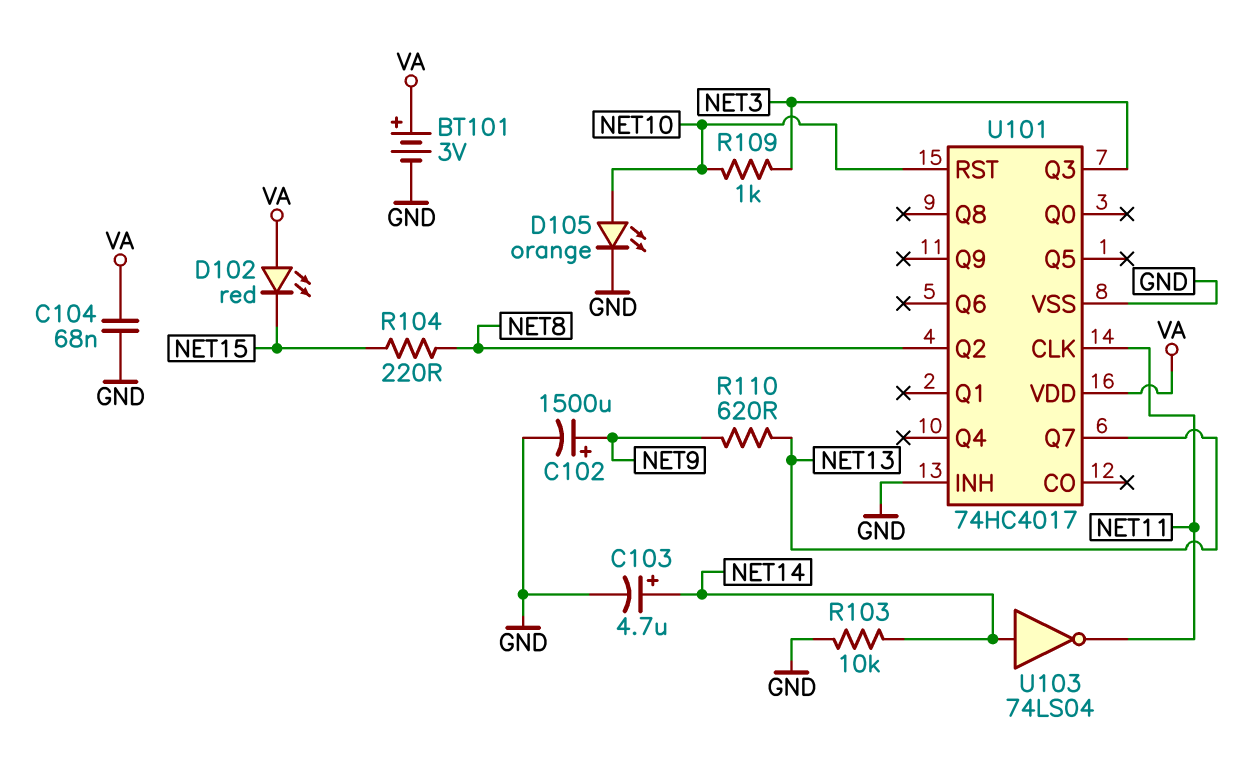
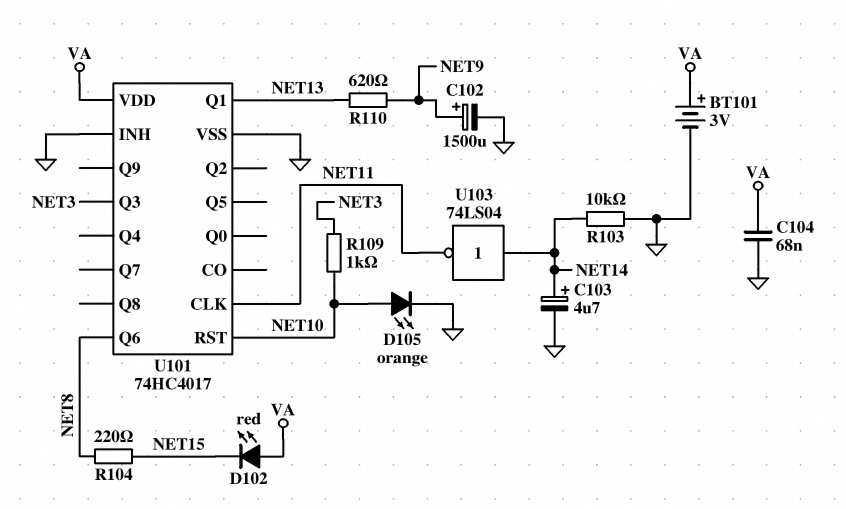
U101 pin Q1: none -> NET13
U101 pin Q2: NET8 -> none
U101 pin Q6: none -> NET8
U101 pin Q7: NET13 -> none

